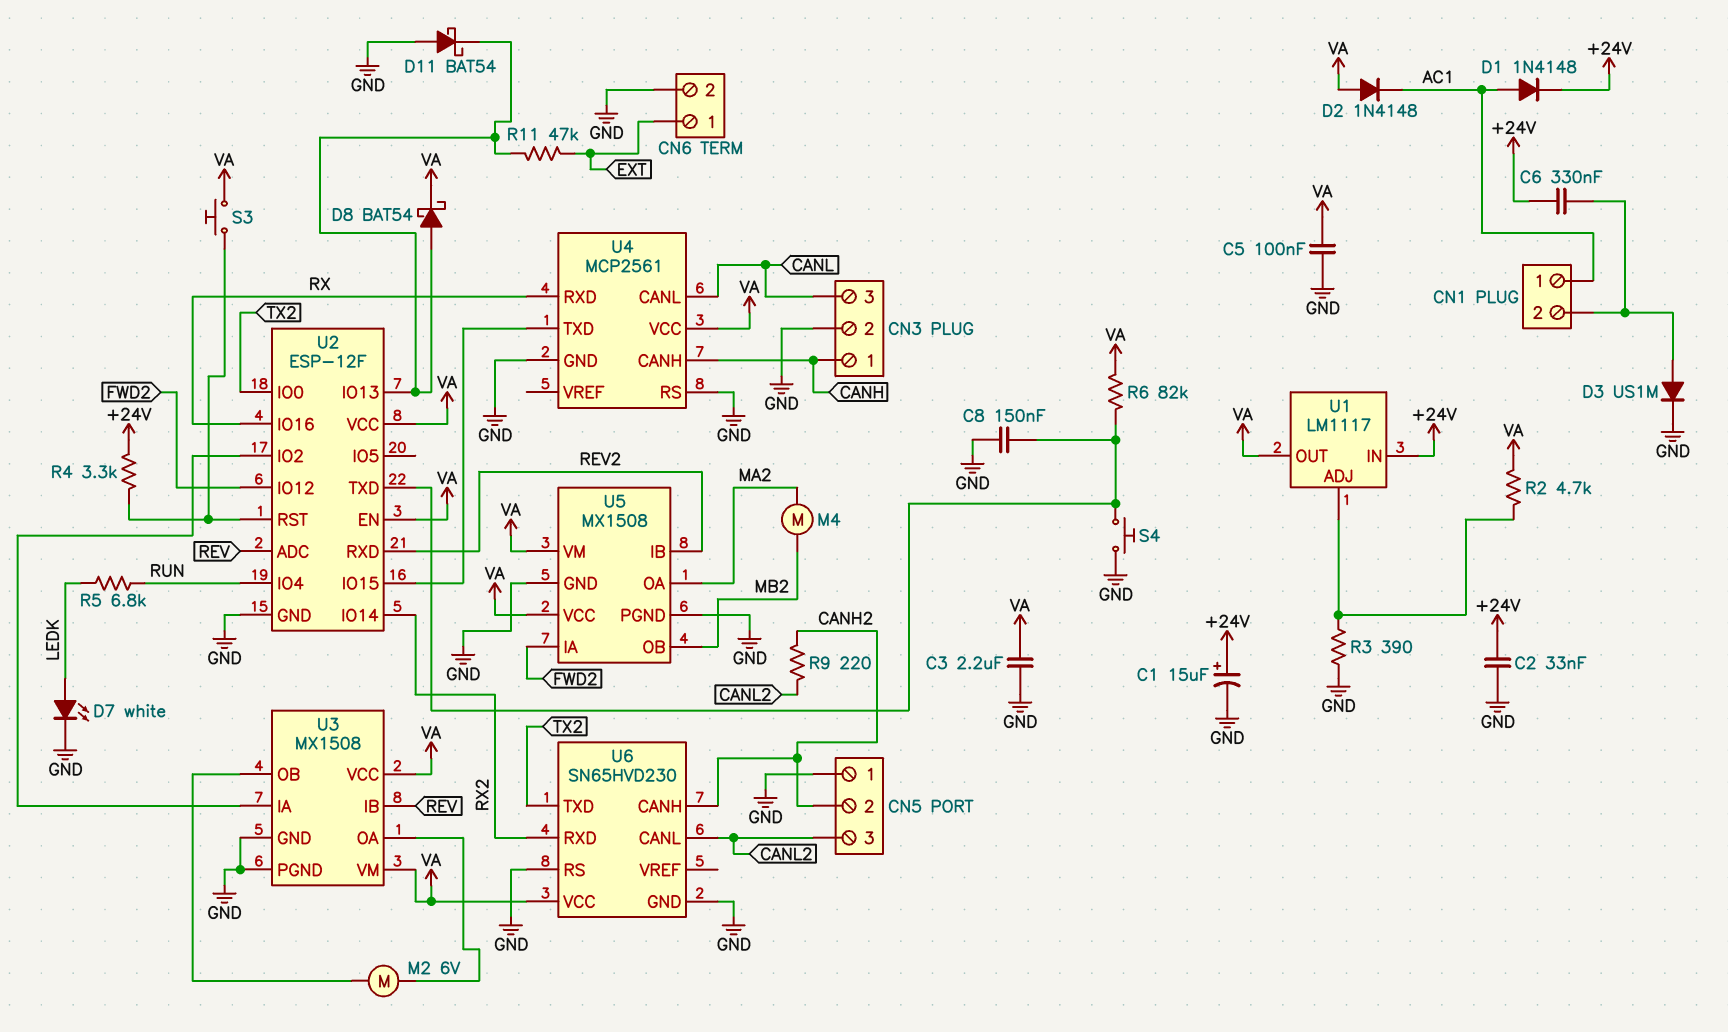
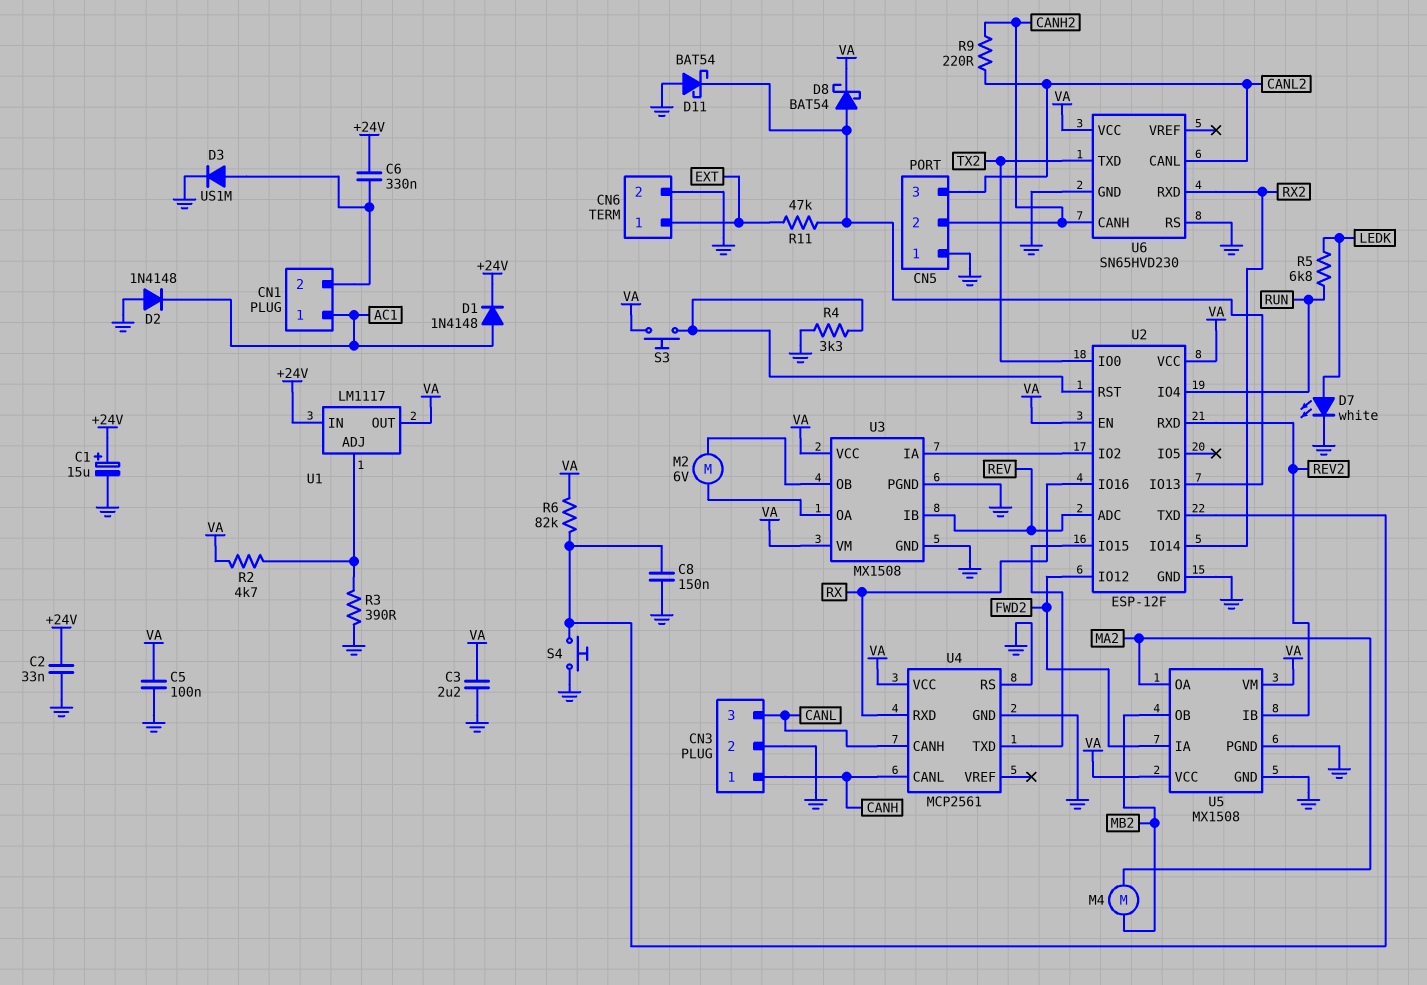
D2: diode 1N4148 (A VA, K AC1) -> diode 1N4148 (A GND, K AC1)
R4: 3.3k (+24V, U2/RST) -> 3.3k (GND, U2/RST)
U4 pin CANH: CANH -> CANL
U4 pin CANL: CANL -> CANH

